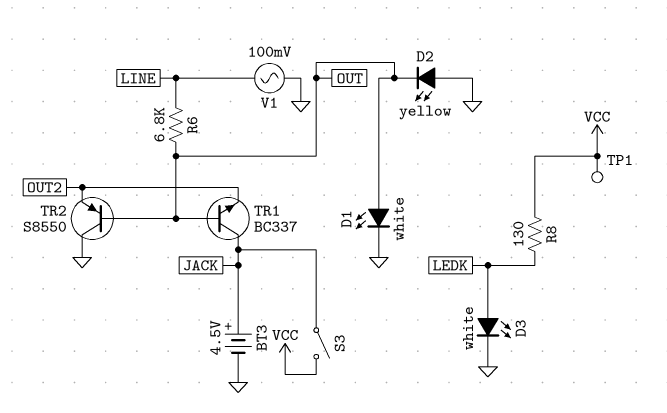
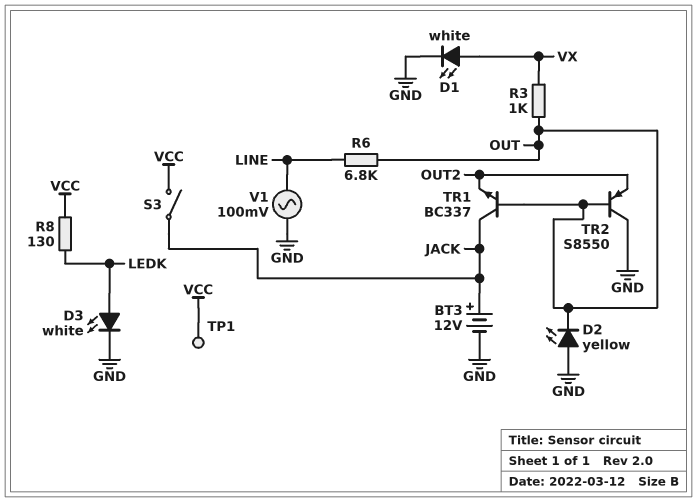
BT3: 4.5V (plus JACK, minus GND) -> 12V (plus JACK, minus GND)
D1: LED white (A OUT, K GND) -> LED white (A VX, K GND)
R3: none -> 1k (OUT, VX)

